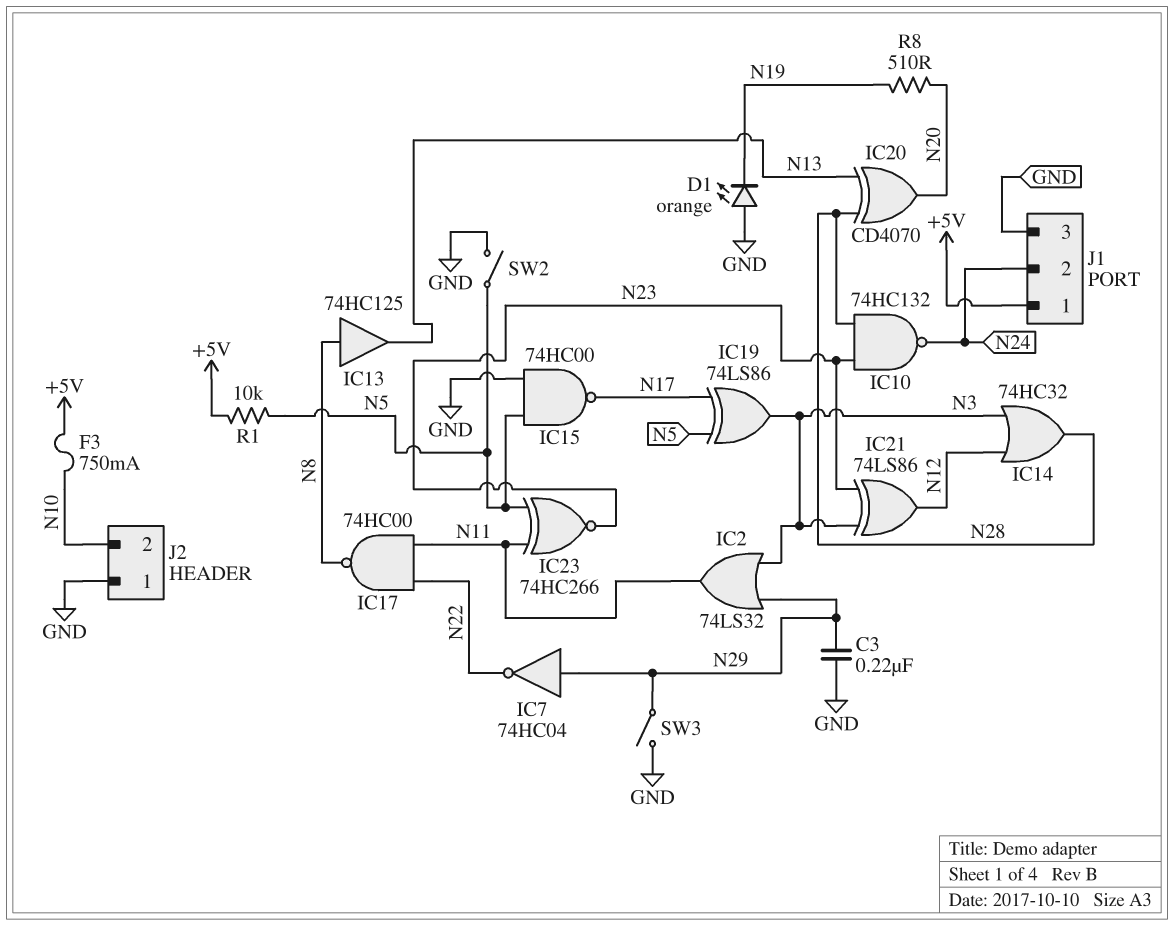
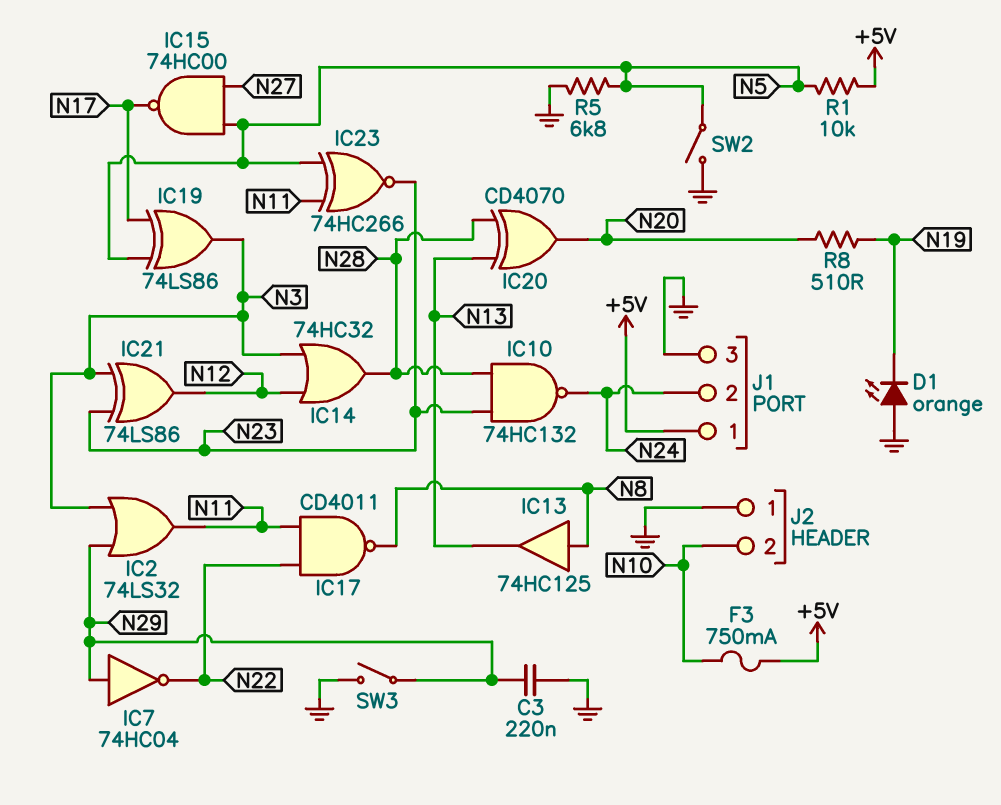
IC15: NAND 74HC00 (in GND, in N5, out N17) -> NAND 74HC00 (in N5, in N27, out N17)
IC17: NAND 74HC00 (in N11, in N22, out N8) -> NAND CD4011 (in N11, in N22, out N8)
R5: none -> 6.8k (GND, N5)

